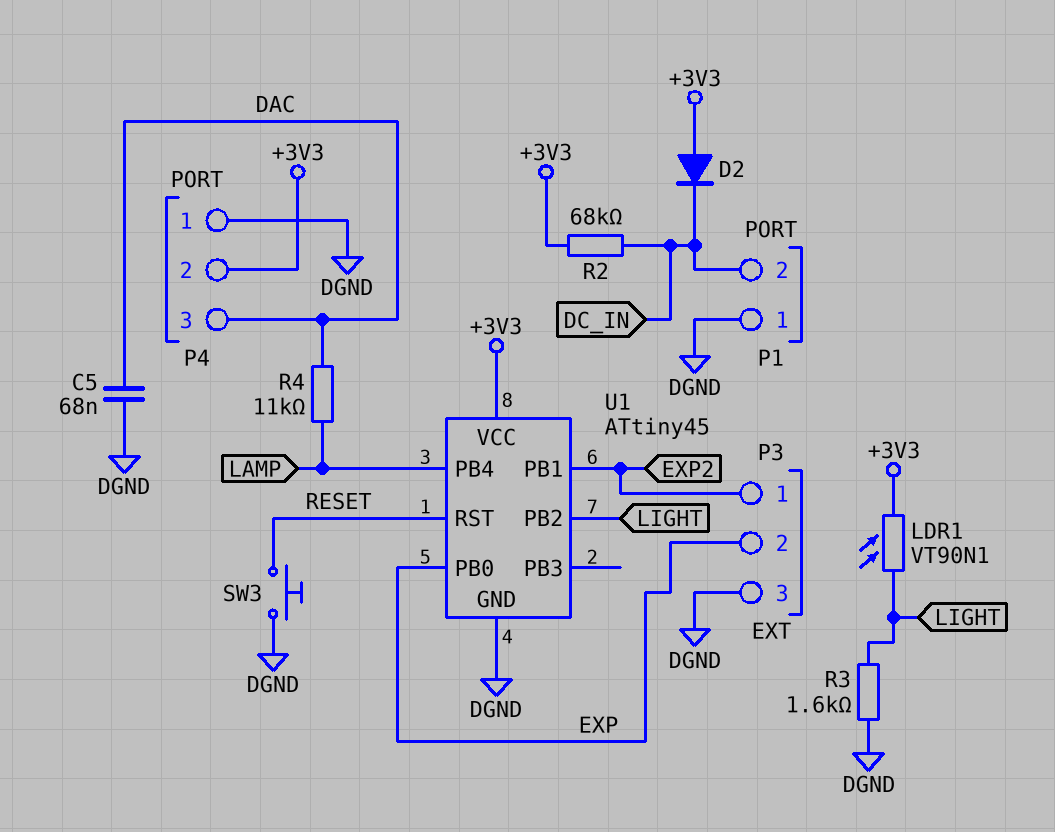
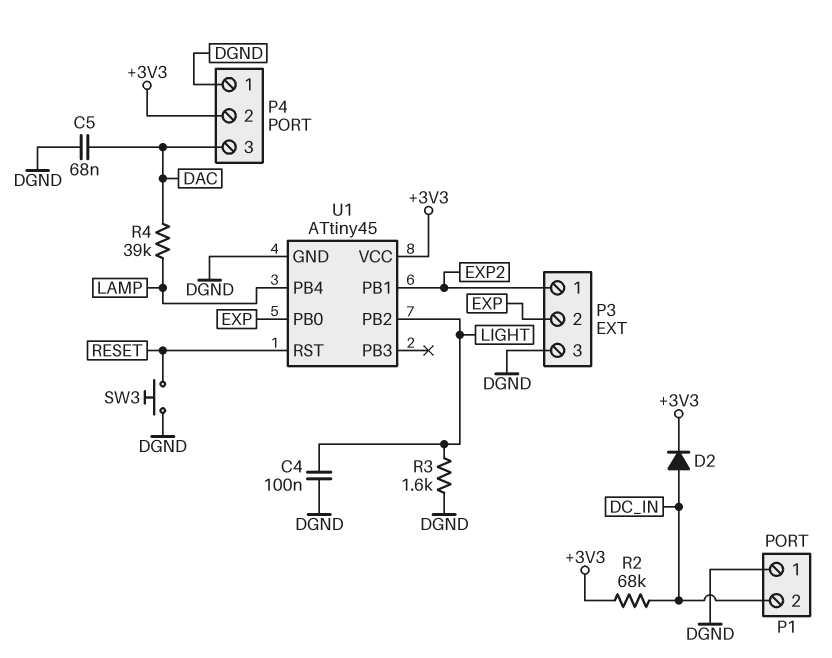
C4: none -> 100nF (DGND, LIGHT)
D2: diode (A +3V3, K DC_IN) -> diode (A DC_IN, K +3V3)
LDR1: VT90N1 (+3V3, LIGHT) -> none
R4: 11k (DAC, LAMP) -> 39k (DAC, LAMP)

